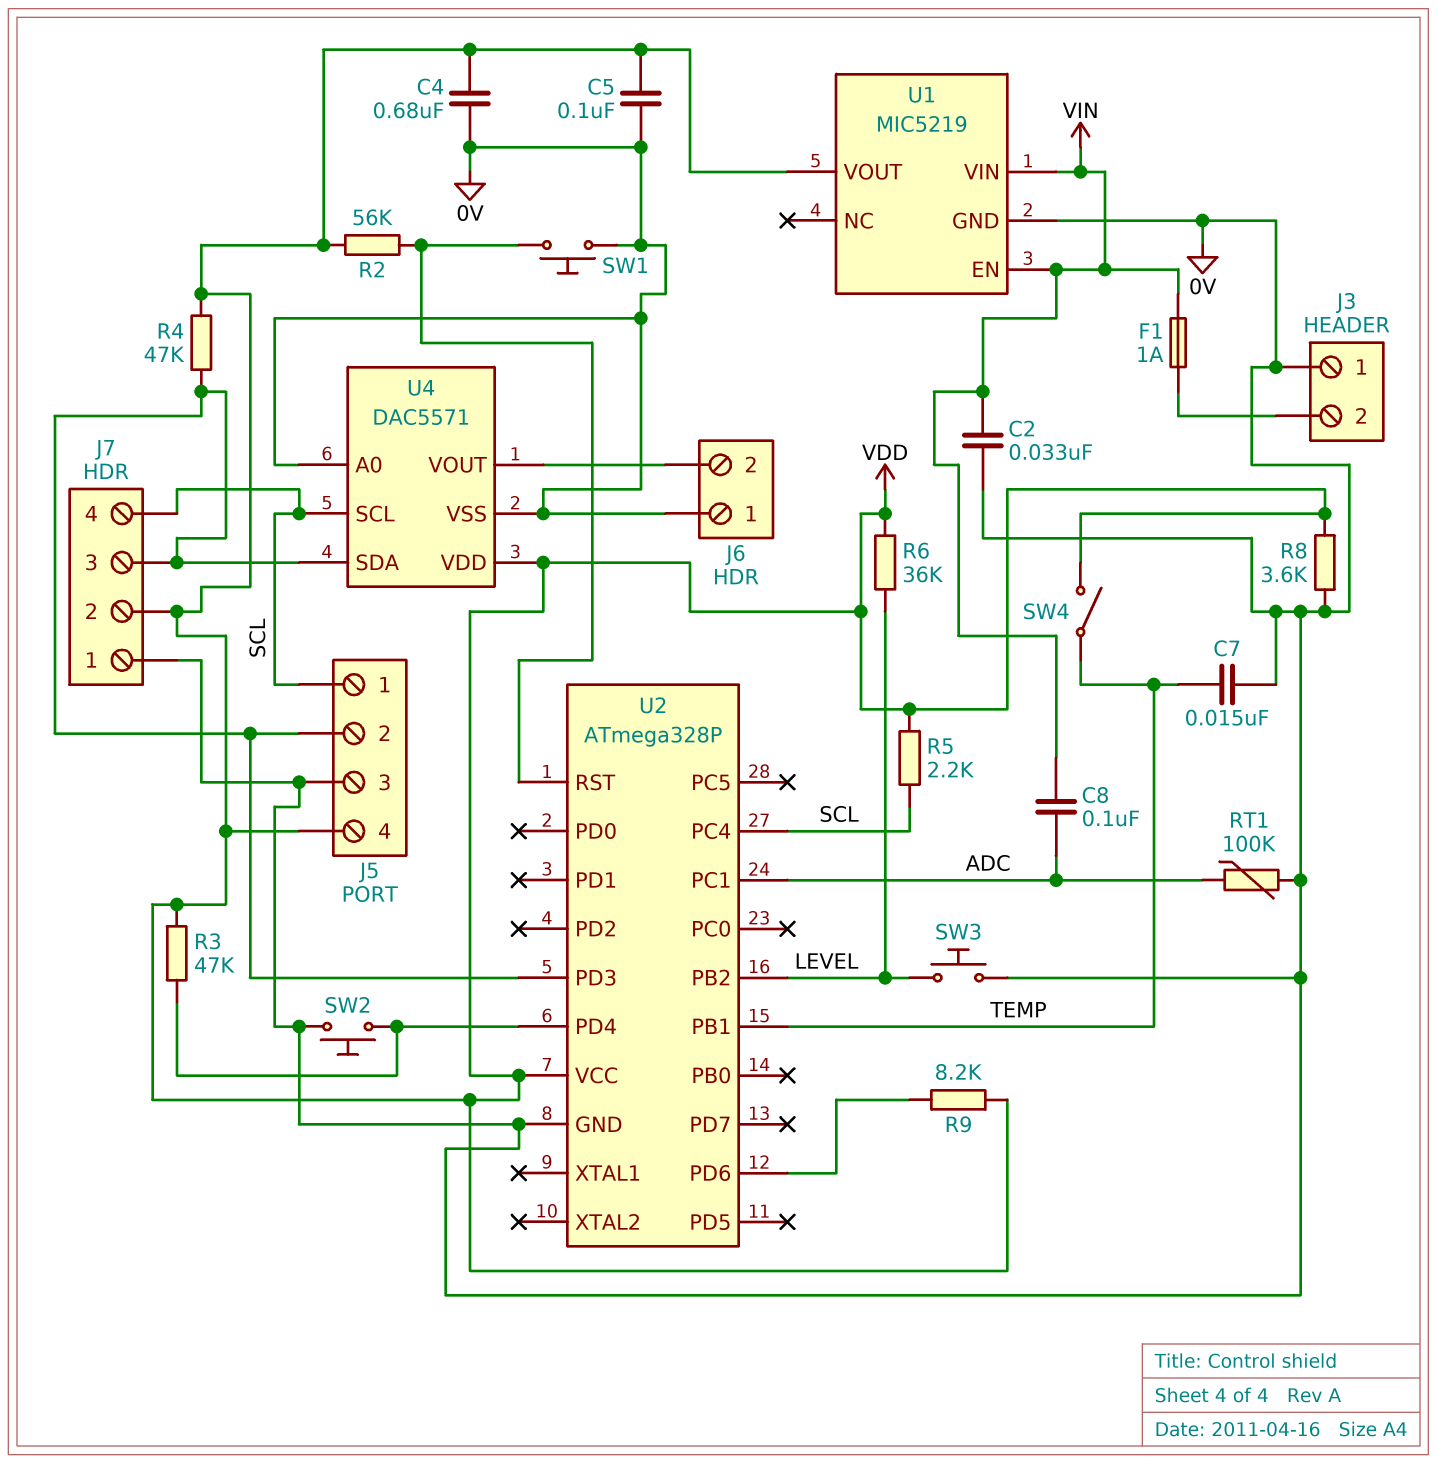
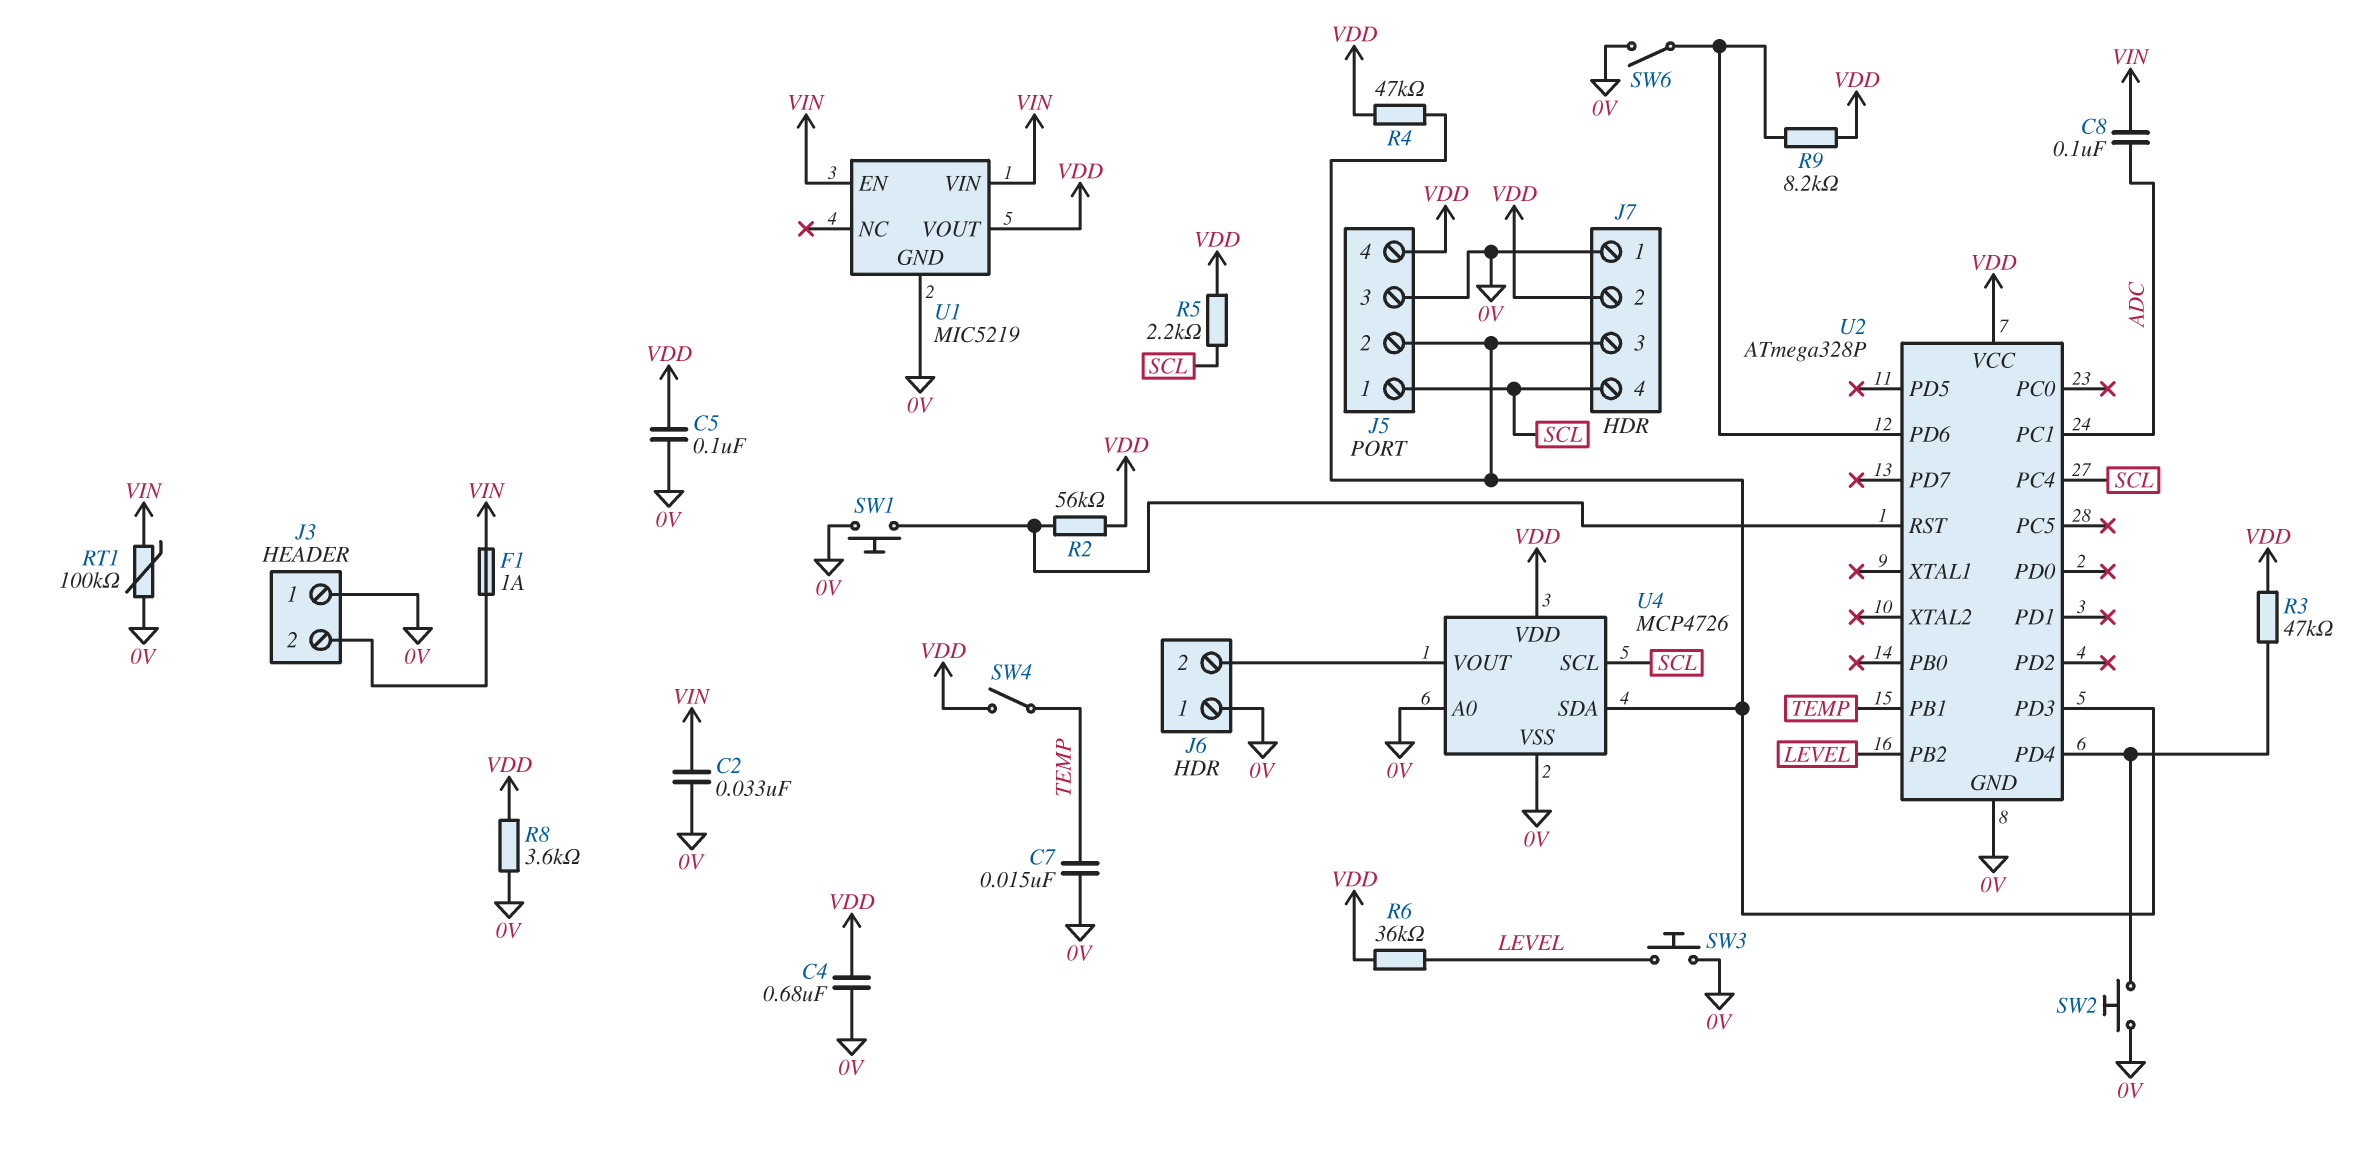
RT1: 100k (0V, ADC) -> 100k (0V, VIN)
SW6: none -> switch (0V, U2/PD6)
U4: DAC5571 -> MCP4726

